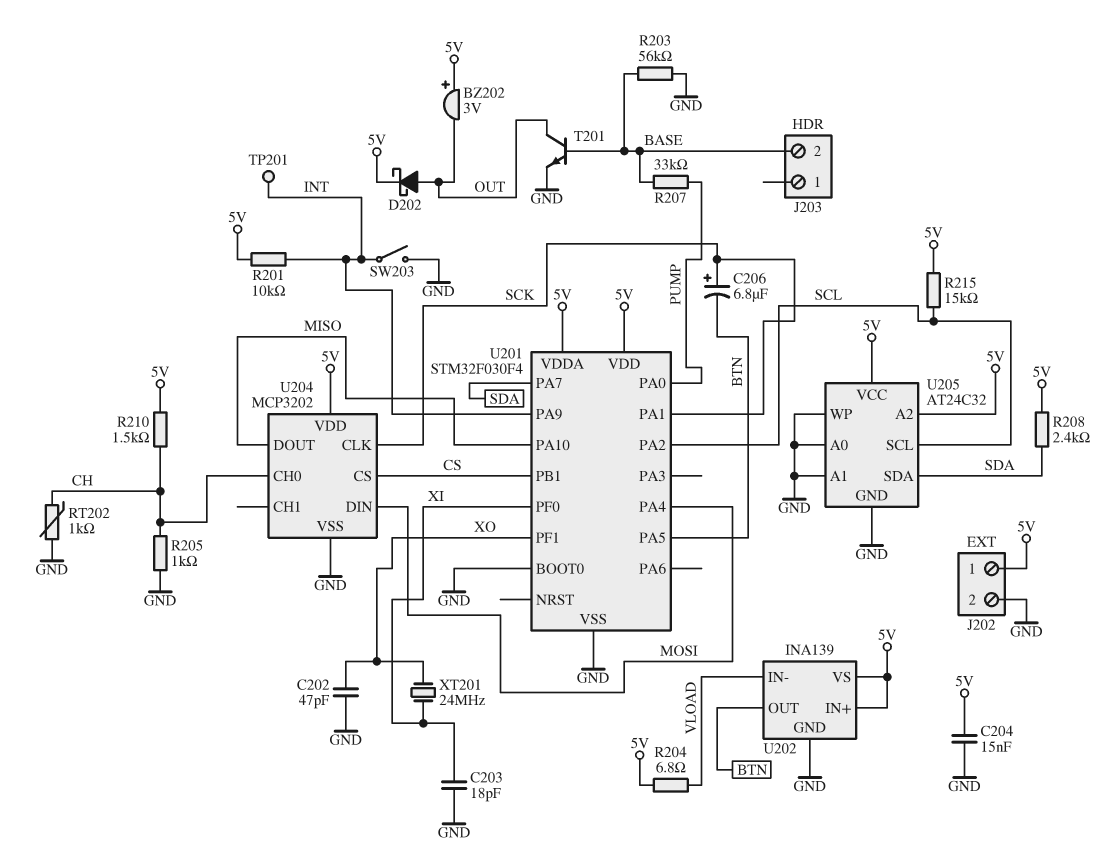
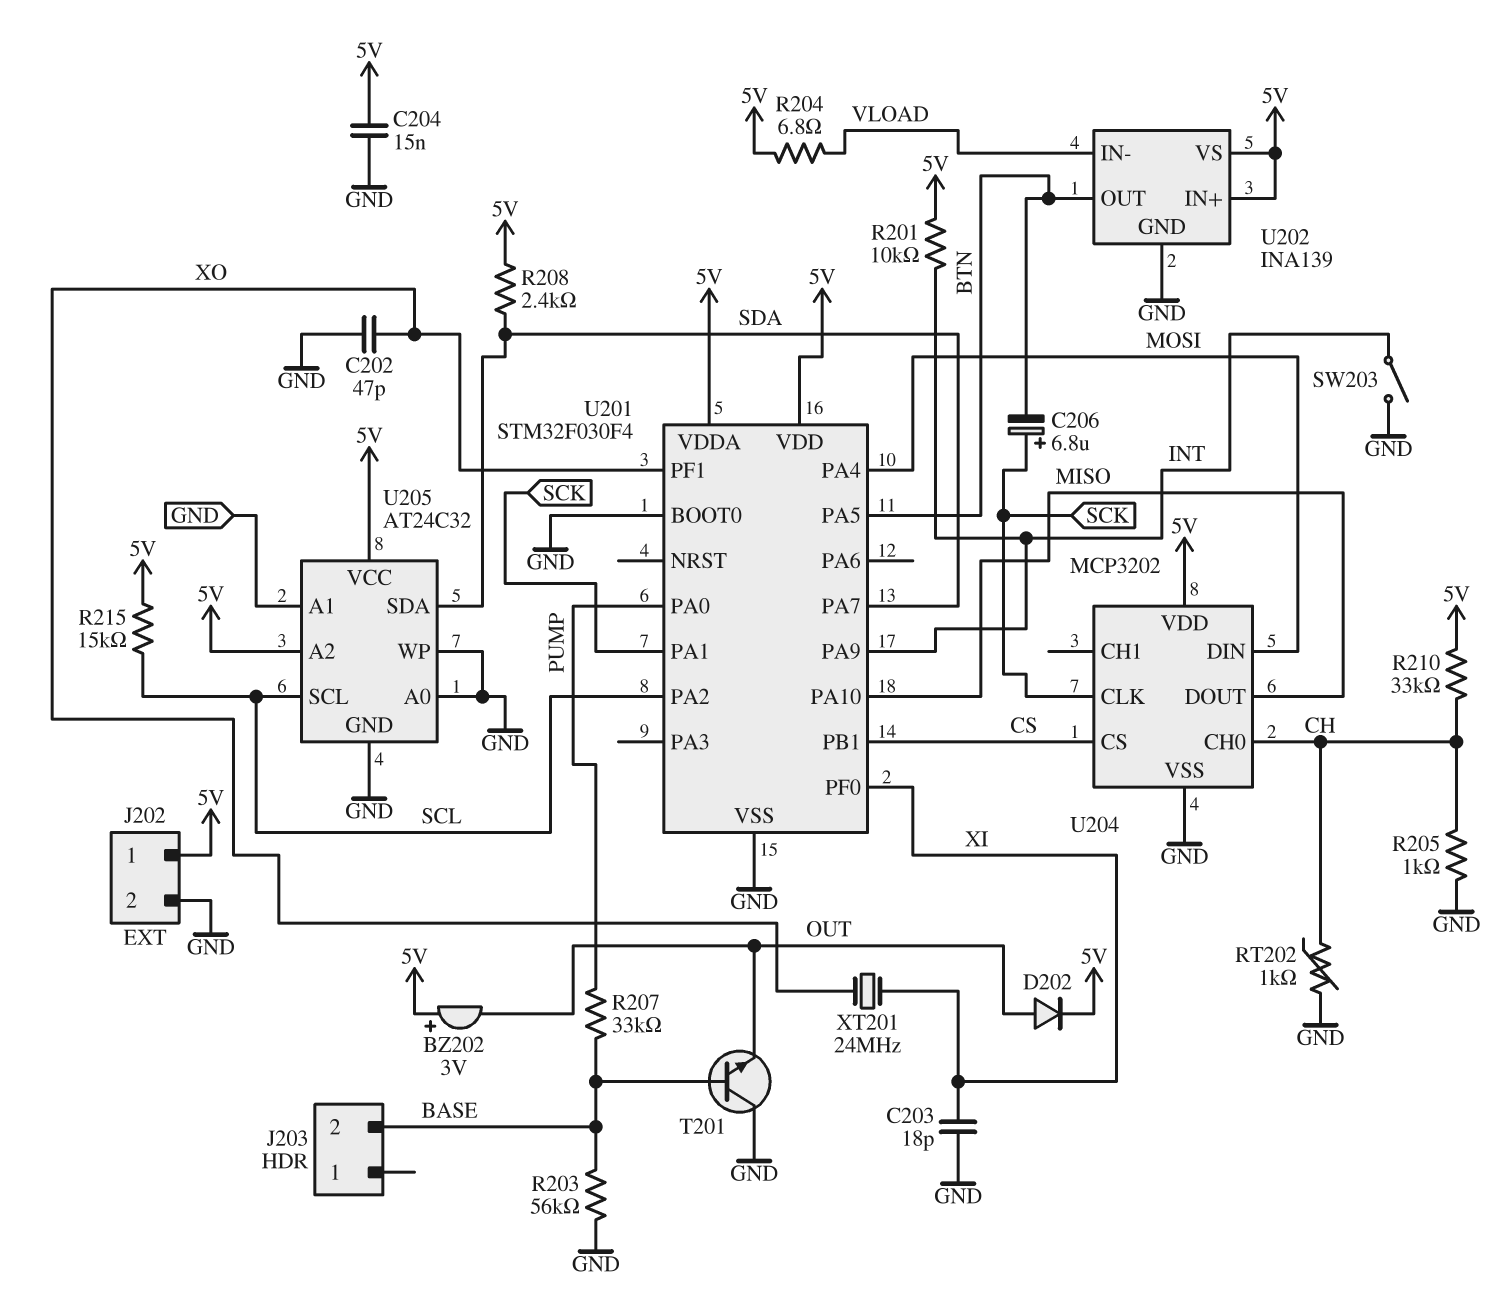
D202: schottky (A OUT, K 5V) -> diode (A OUT, K 5V)
R210: 1.5k (5V, CH) -> 33k (5V, CH)
T201: NPN (B BASE, C OUT, E GND) -> NPN (B BASE, C GND, E OUT)
TP201: test point (INT) -> none

